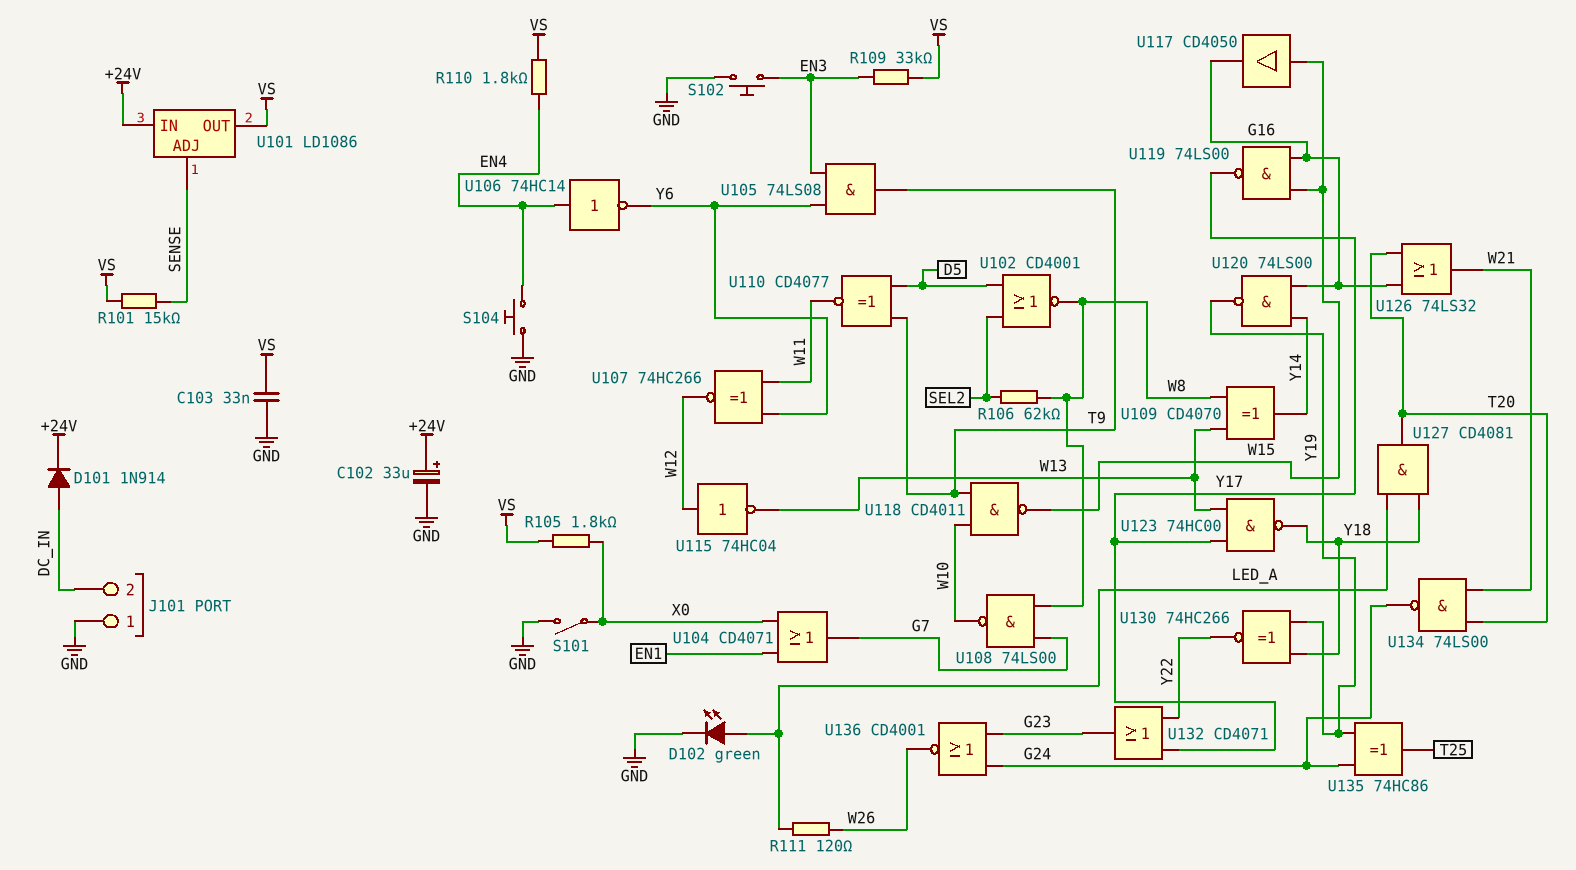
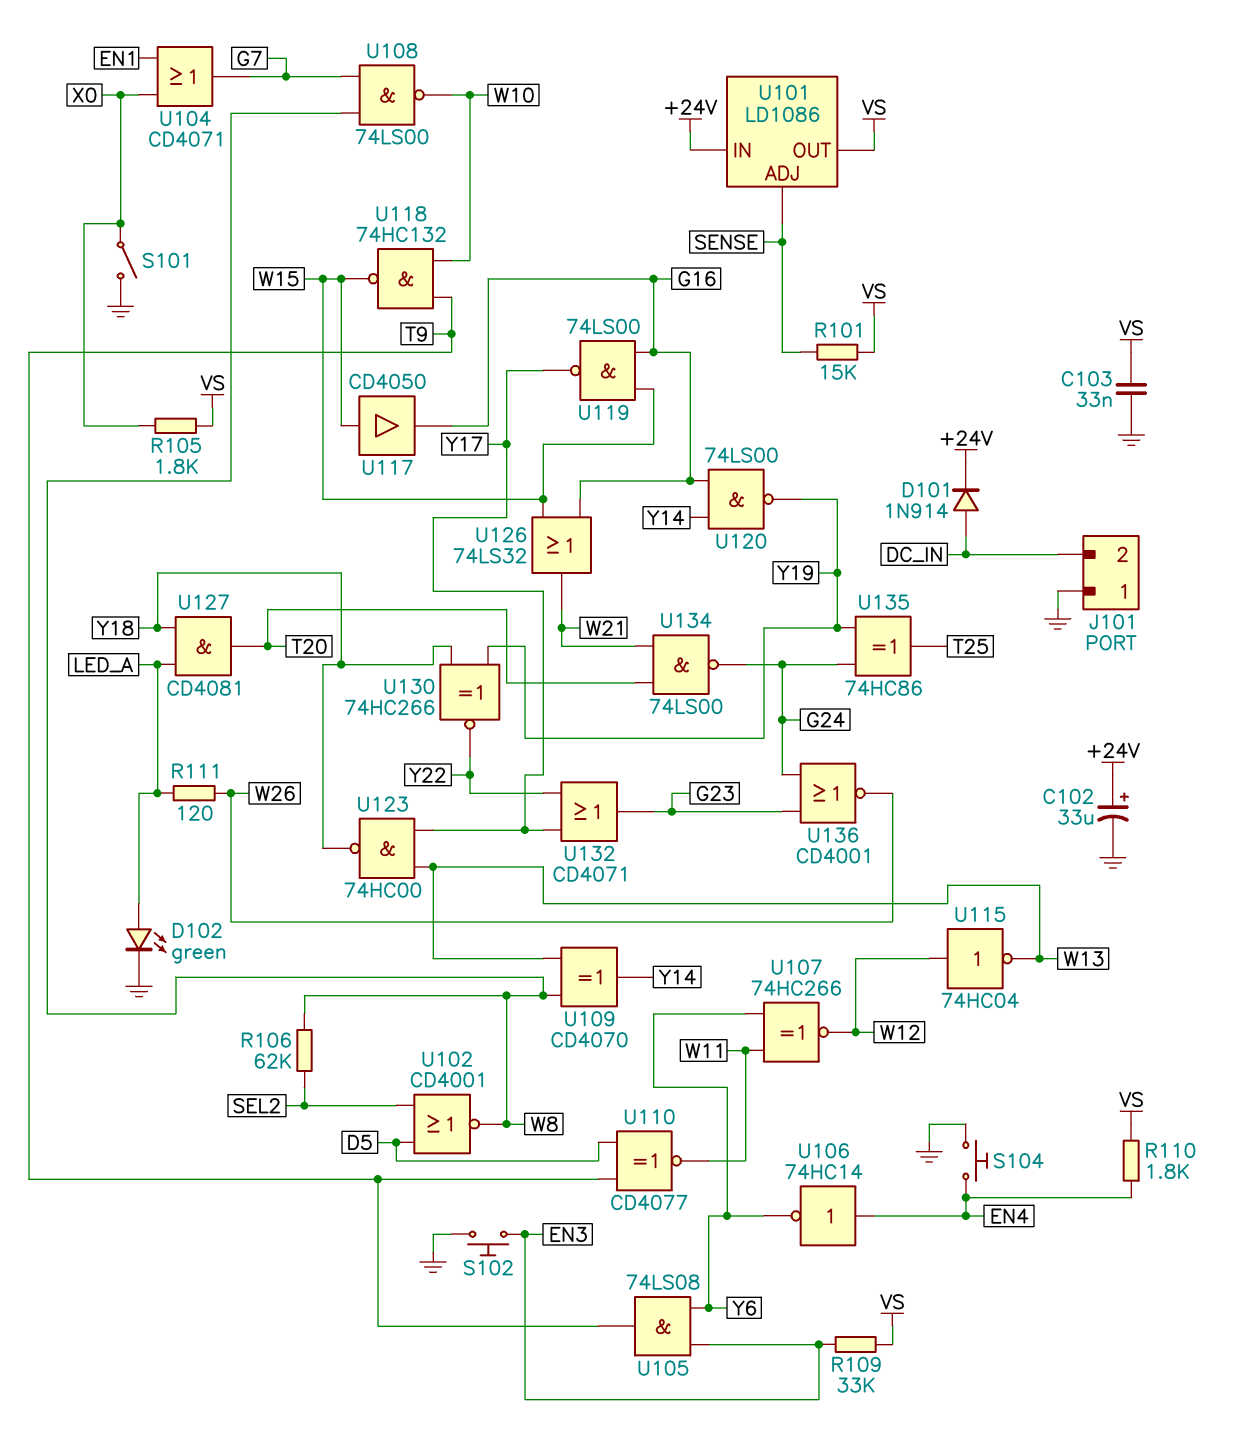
U118: NAND CD4011 (in T9, in W10, out W15) -> NAND 74HC132 (in T9, in W10, out W15)
U126: OR 74LS32 (in G16, in T20, out W21) -> OR 74LS32 (in G16, in W15, out W21)

